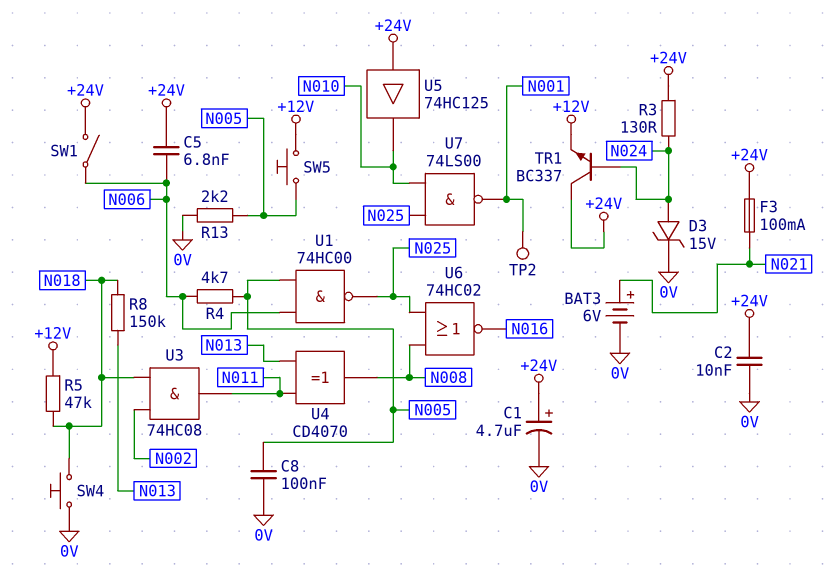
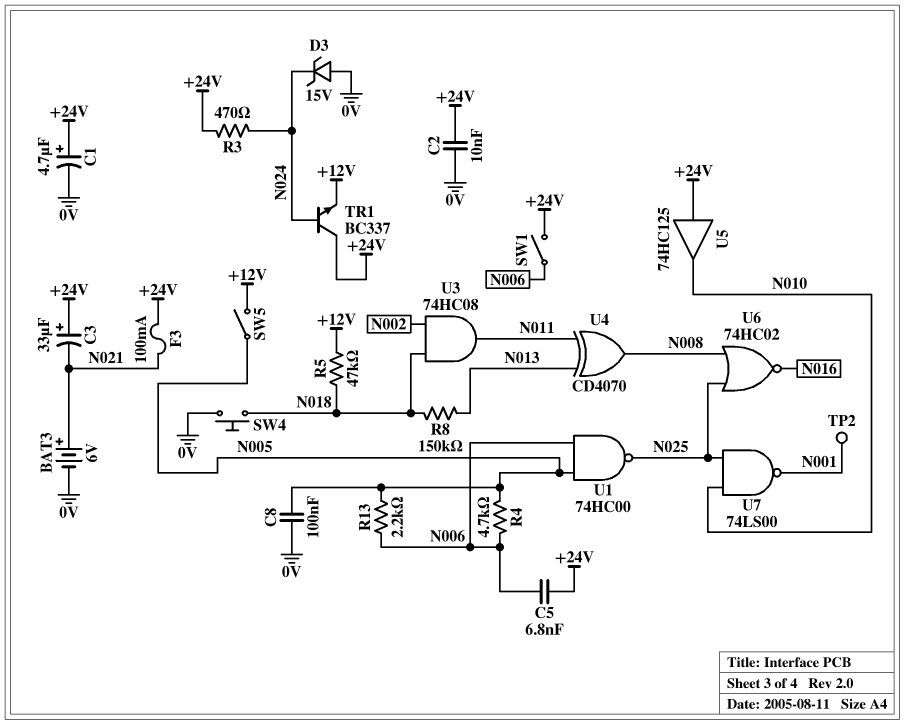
C3: none -> 33uF (plus +24V, minus N021)
D3: zener 15V (A N024, K 0V) -> zener 15V (A 0V, K N024)
R3: 130 (+24V, N024) -> 470 (+24V, N024)
R13: 2.2k (0V, N005) -> 2.2k (N005, N006)
SW5: button (+12V, N005) -> switch (+12V, N005)

